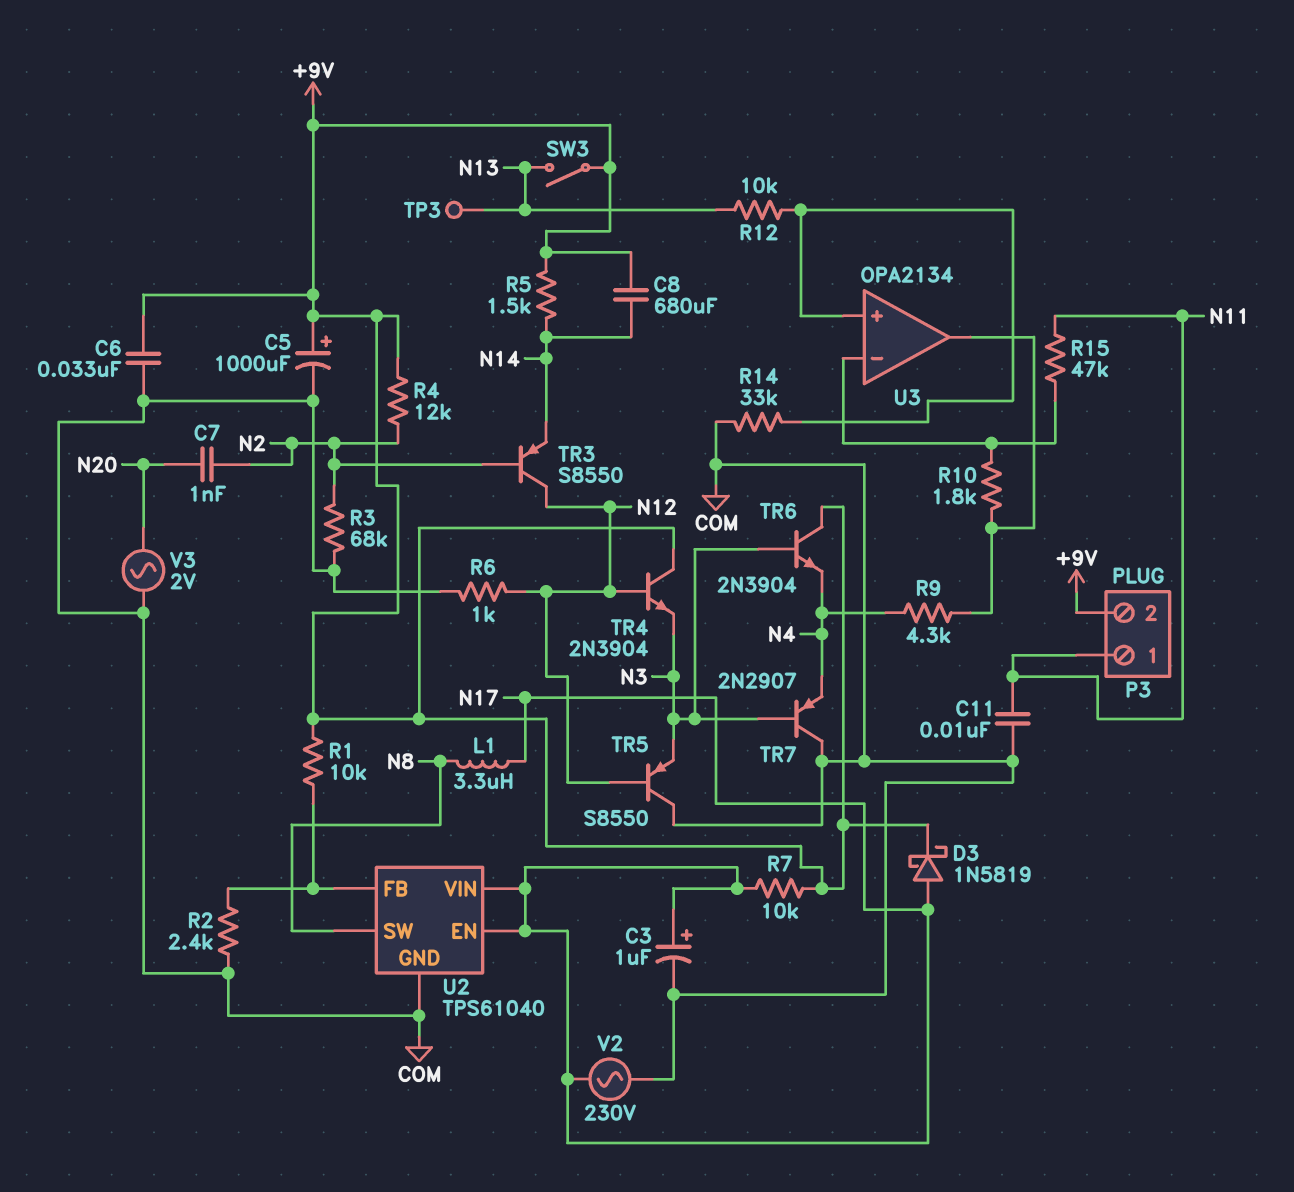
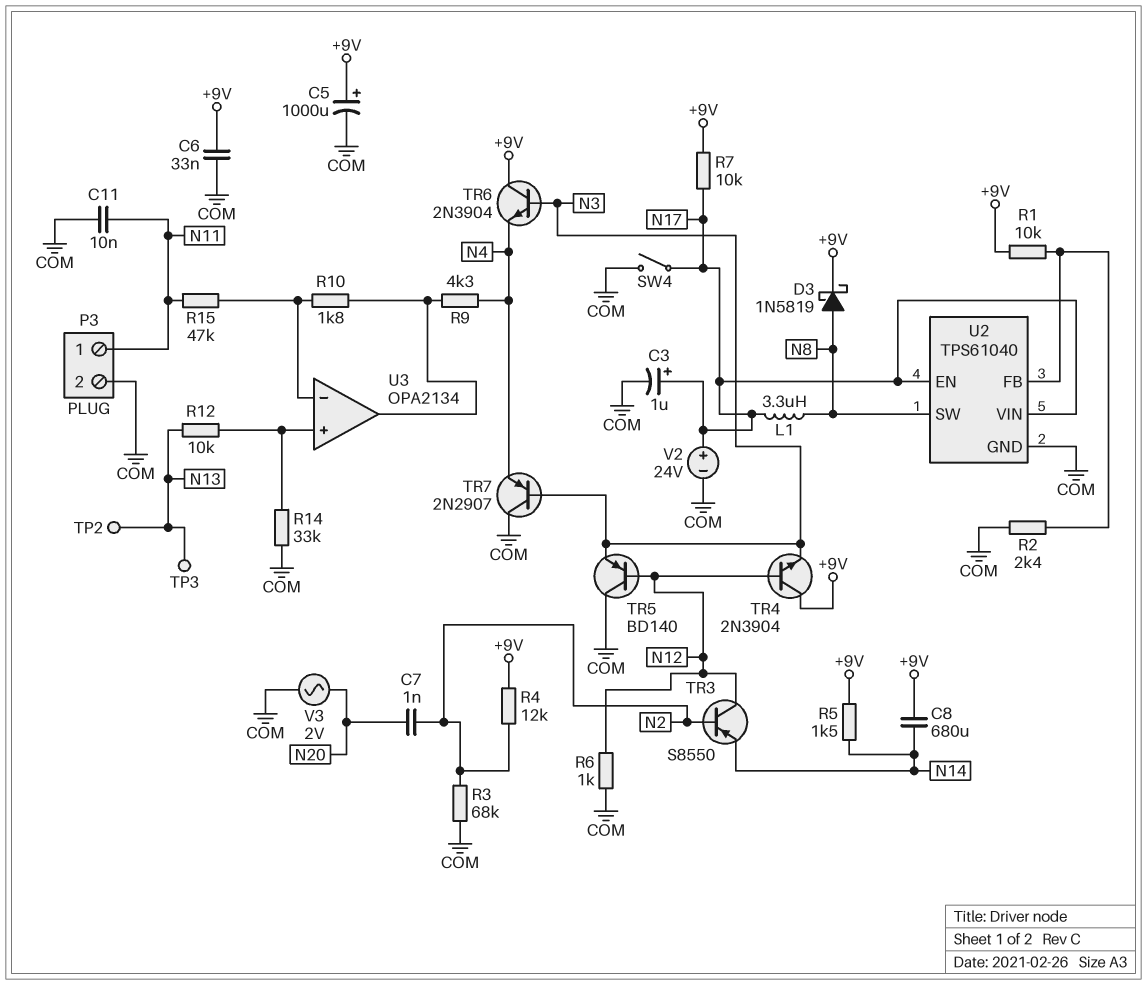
D3: schottky 1N5819 (A N17, K +9V) -> schottky 1N5819 (A N8, K +9V)
P3 pin 2: +9V -> COM
SW3: switch (+9V, N13) -> none
SW4: none -> switch (COM, N17)
TP2: none -> test point (N13)
TR5: PNP S8550 (B N12, C COM, E N3) -> PNP BD140 (B N12, C COM, E N3)
V2: AC 230V (COM, N17) -> 24V (plus N17, minus COM)

